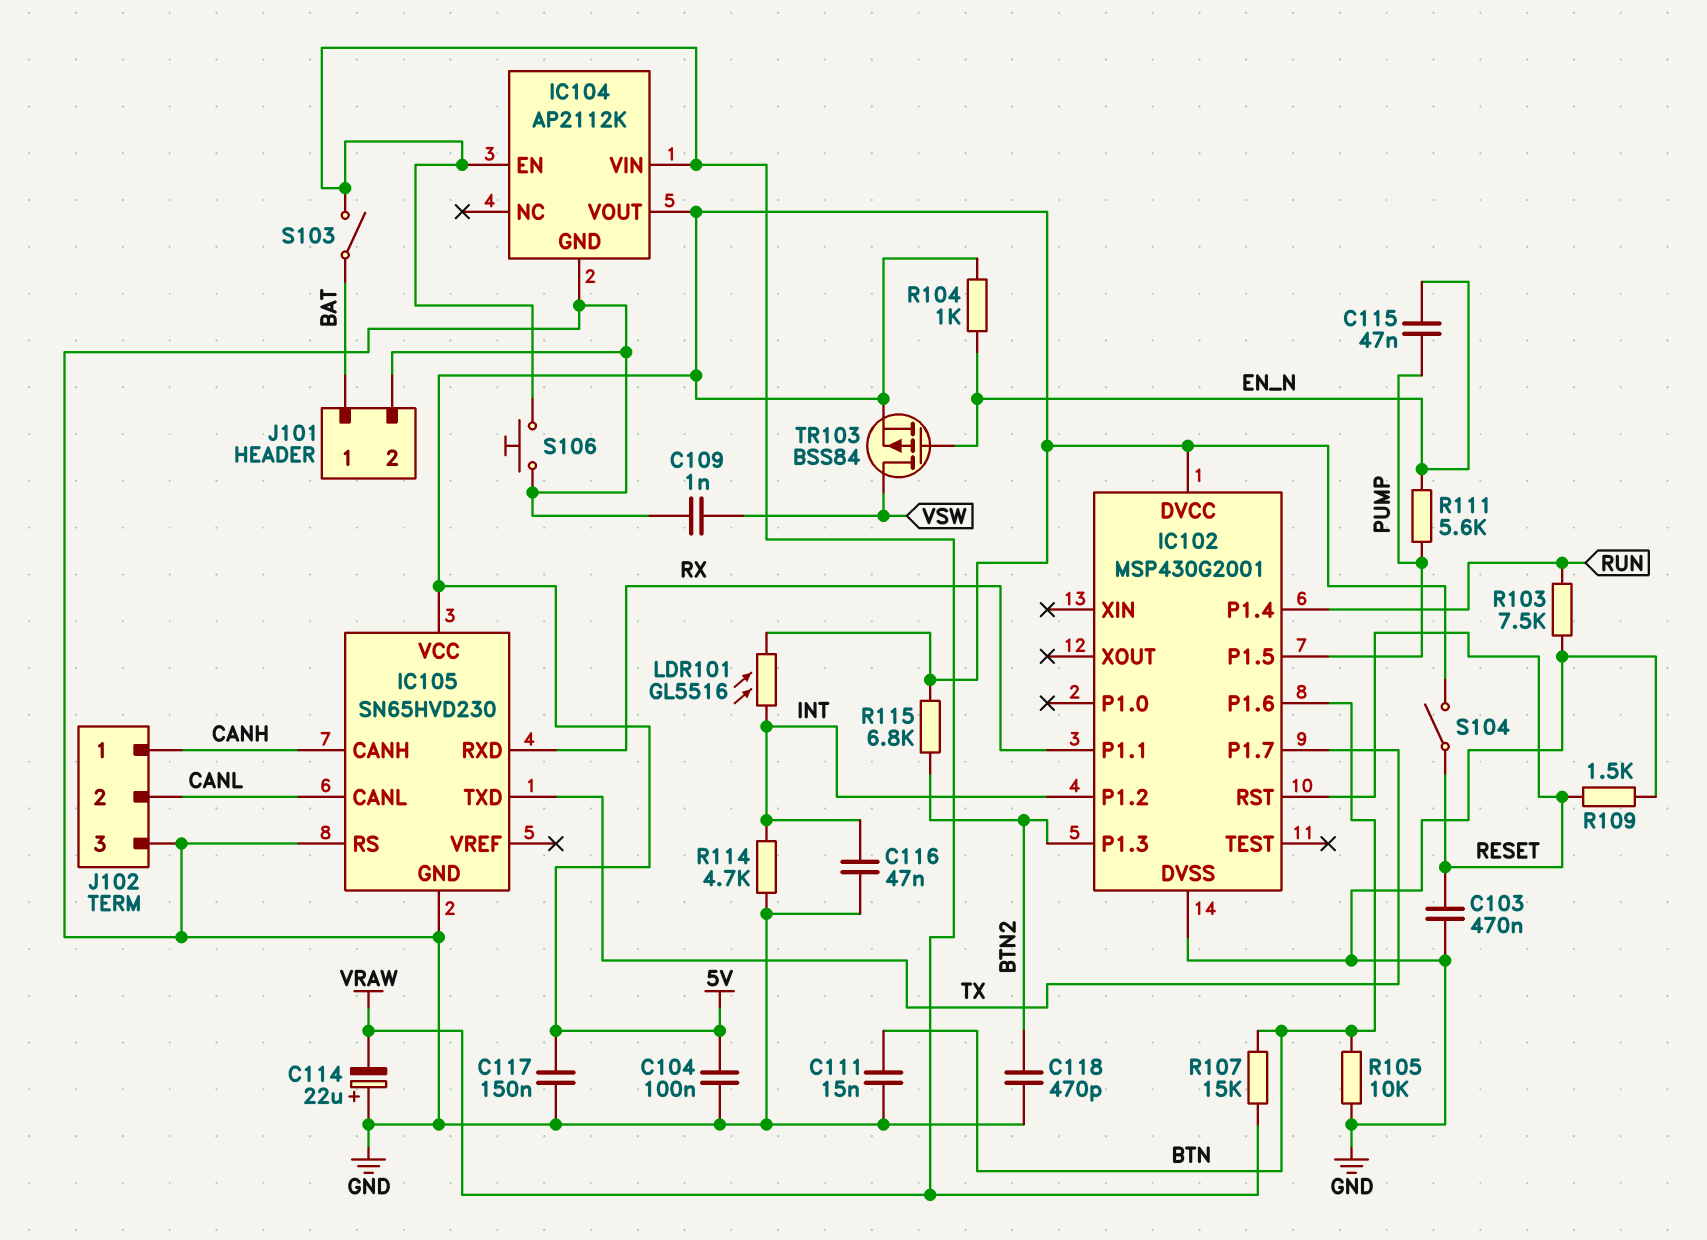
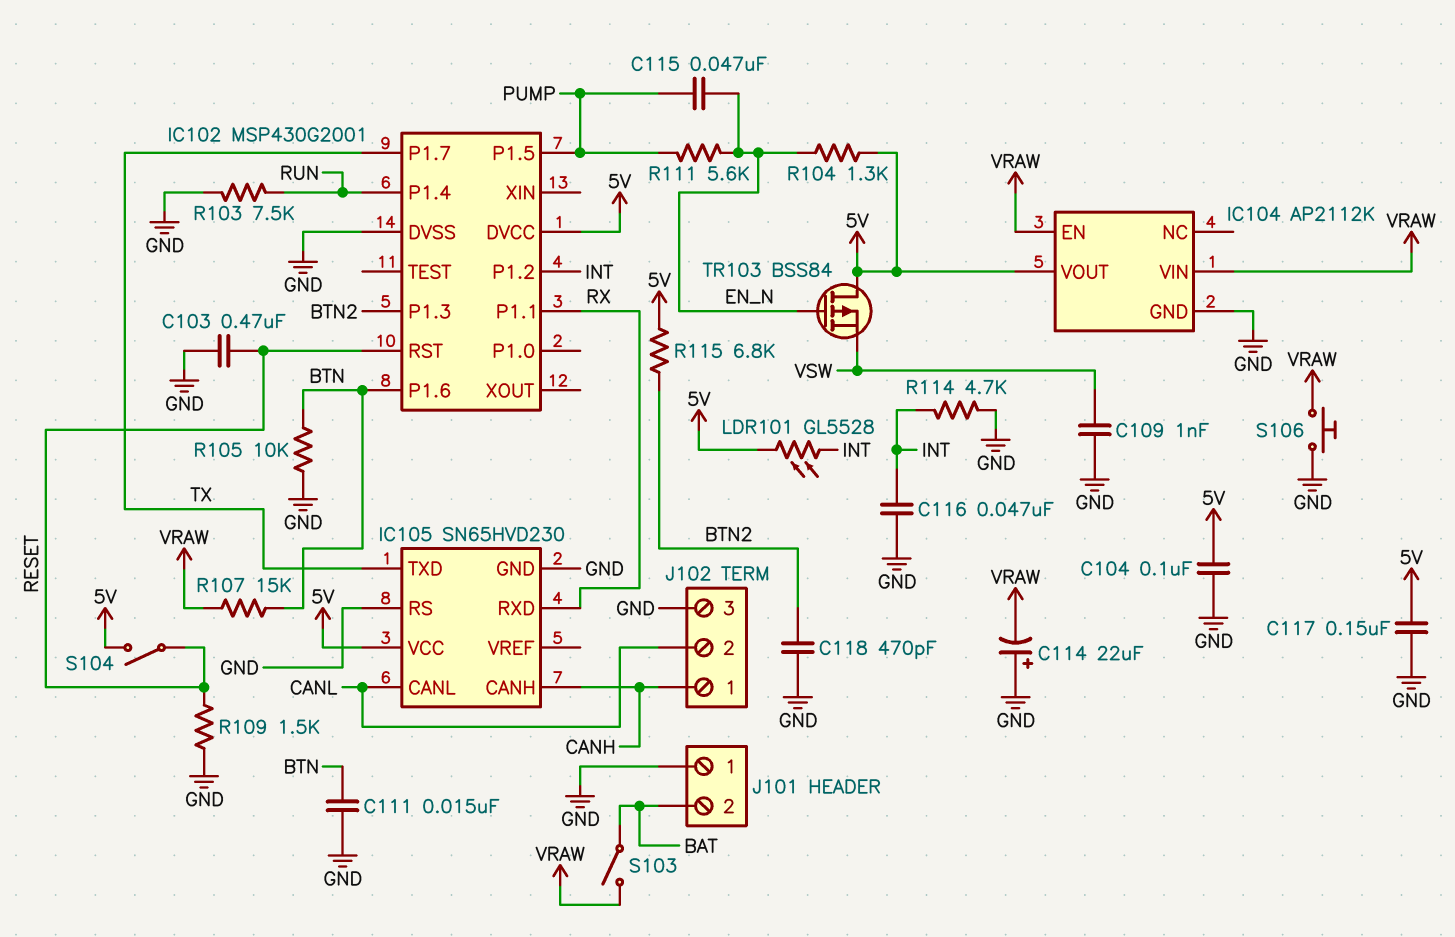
J101 pin 1: BAT -> GND
J101 pin 2: GND -> BAT
LDR101: GL5516 (5V, INT) -> GL5528 (5V, INT)
R104: 1k (5V, EN_N) -> 1.3k (5V, EN_N)
TR103: PMOS BSS84 (G EN_N, D VSW, S 5V) -> PMOS BSS84 (G EN_N, D 5V, S VSW)

